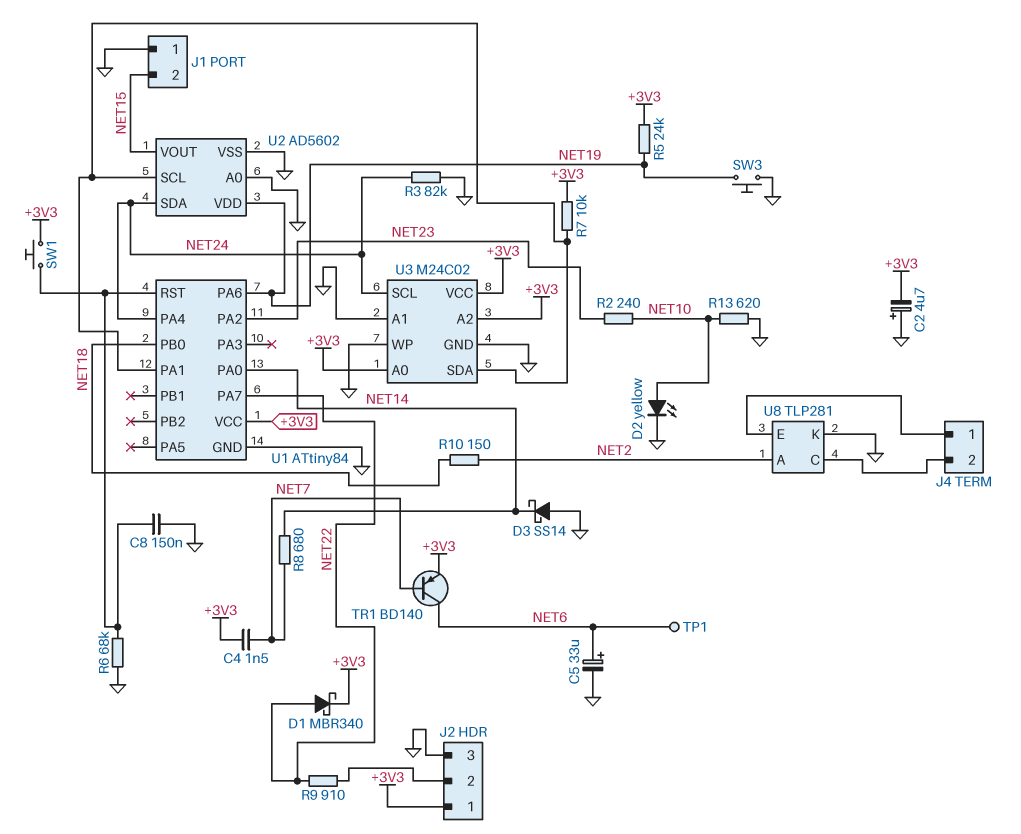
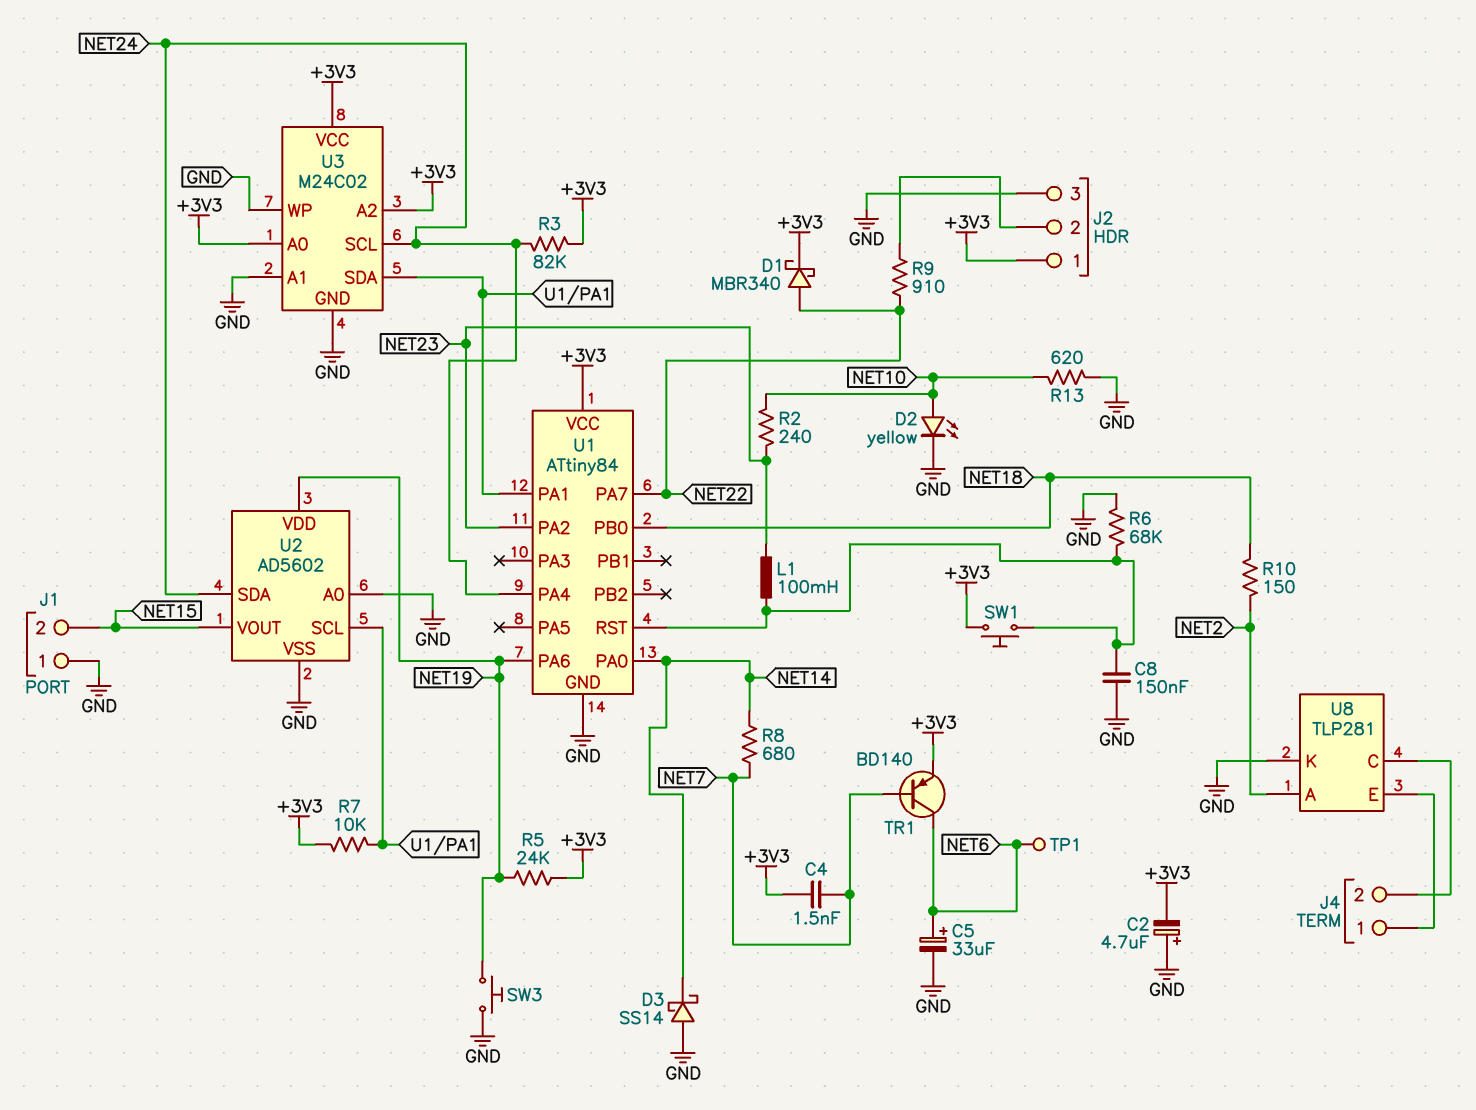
L1: none -> 100mH (NET23, U1/RST)
R3: 82k (GND, NET24) -> 82k (+3V3, NET24)

